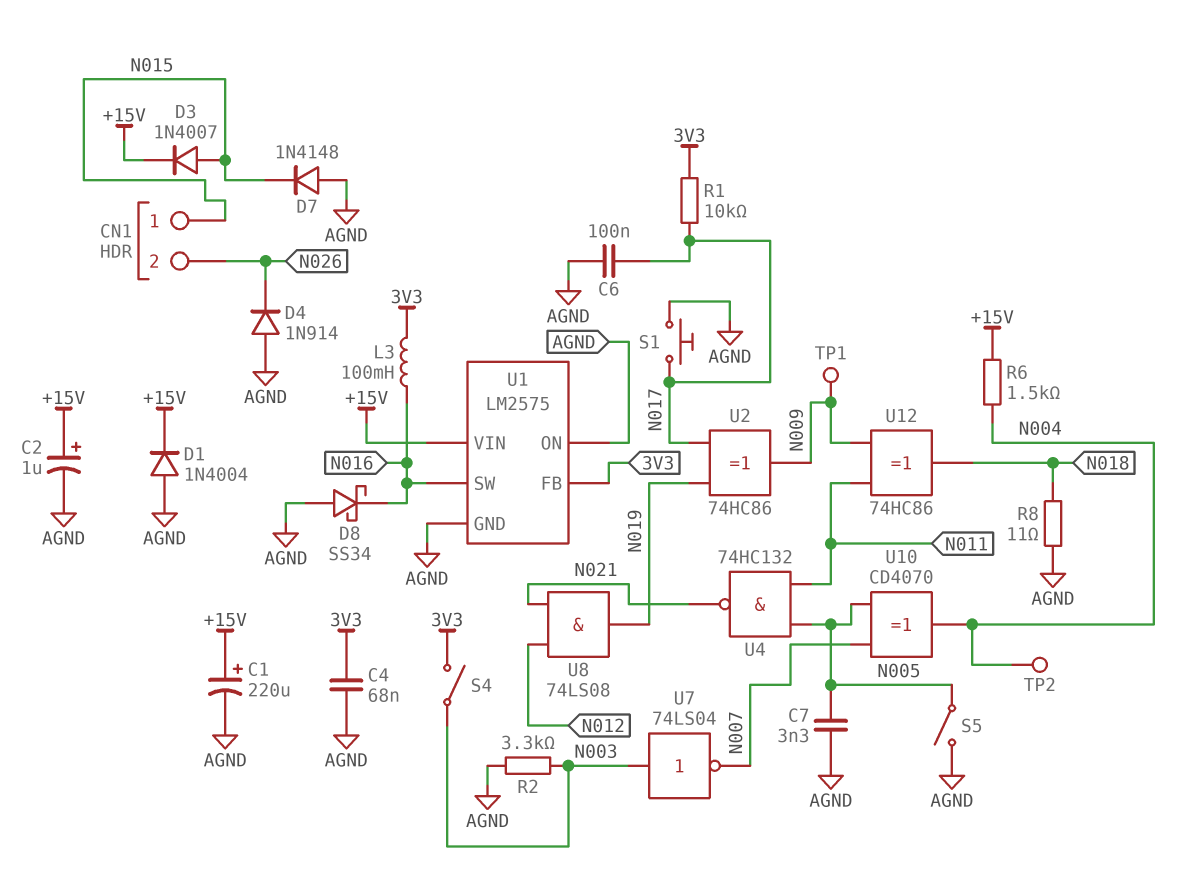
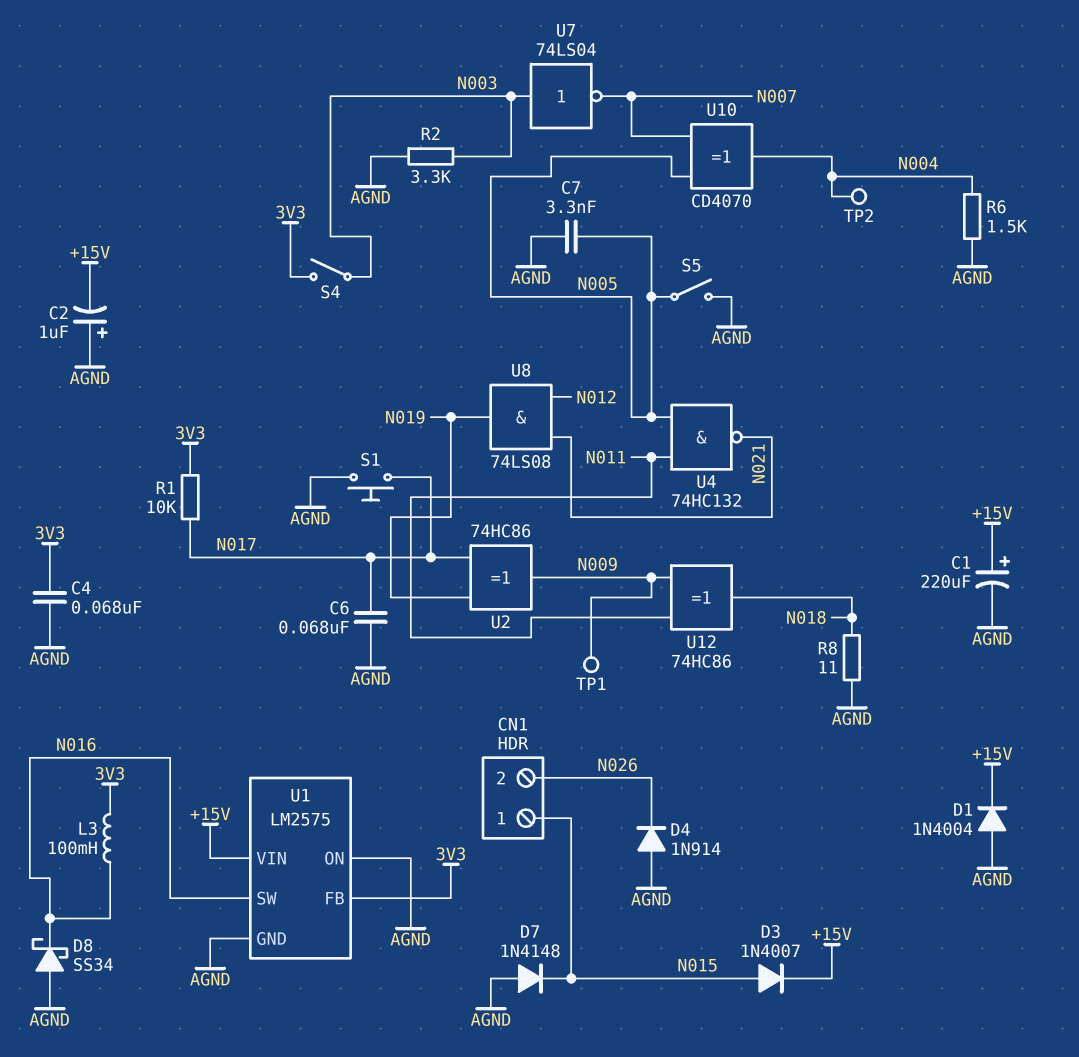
C2: 1uF (plus +15V, minus AGND) -> 1uF (plus AGND, minus +15V)
C6: 100nF (AGND, N017) -> 68nF (AGND, N017)
R6: 1.5k (+15V, N004) -> 1.5k (AGND, N004)

